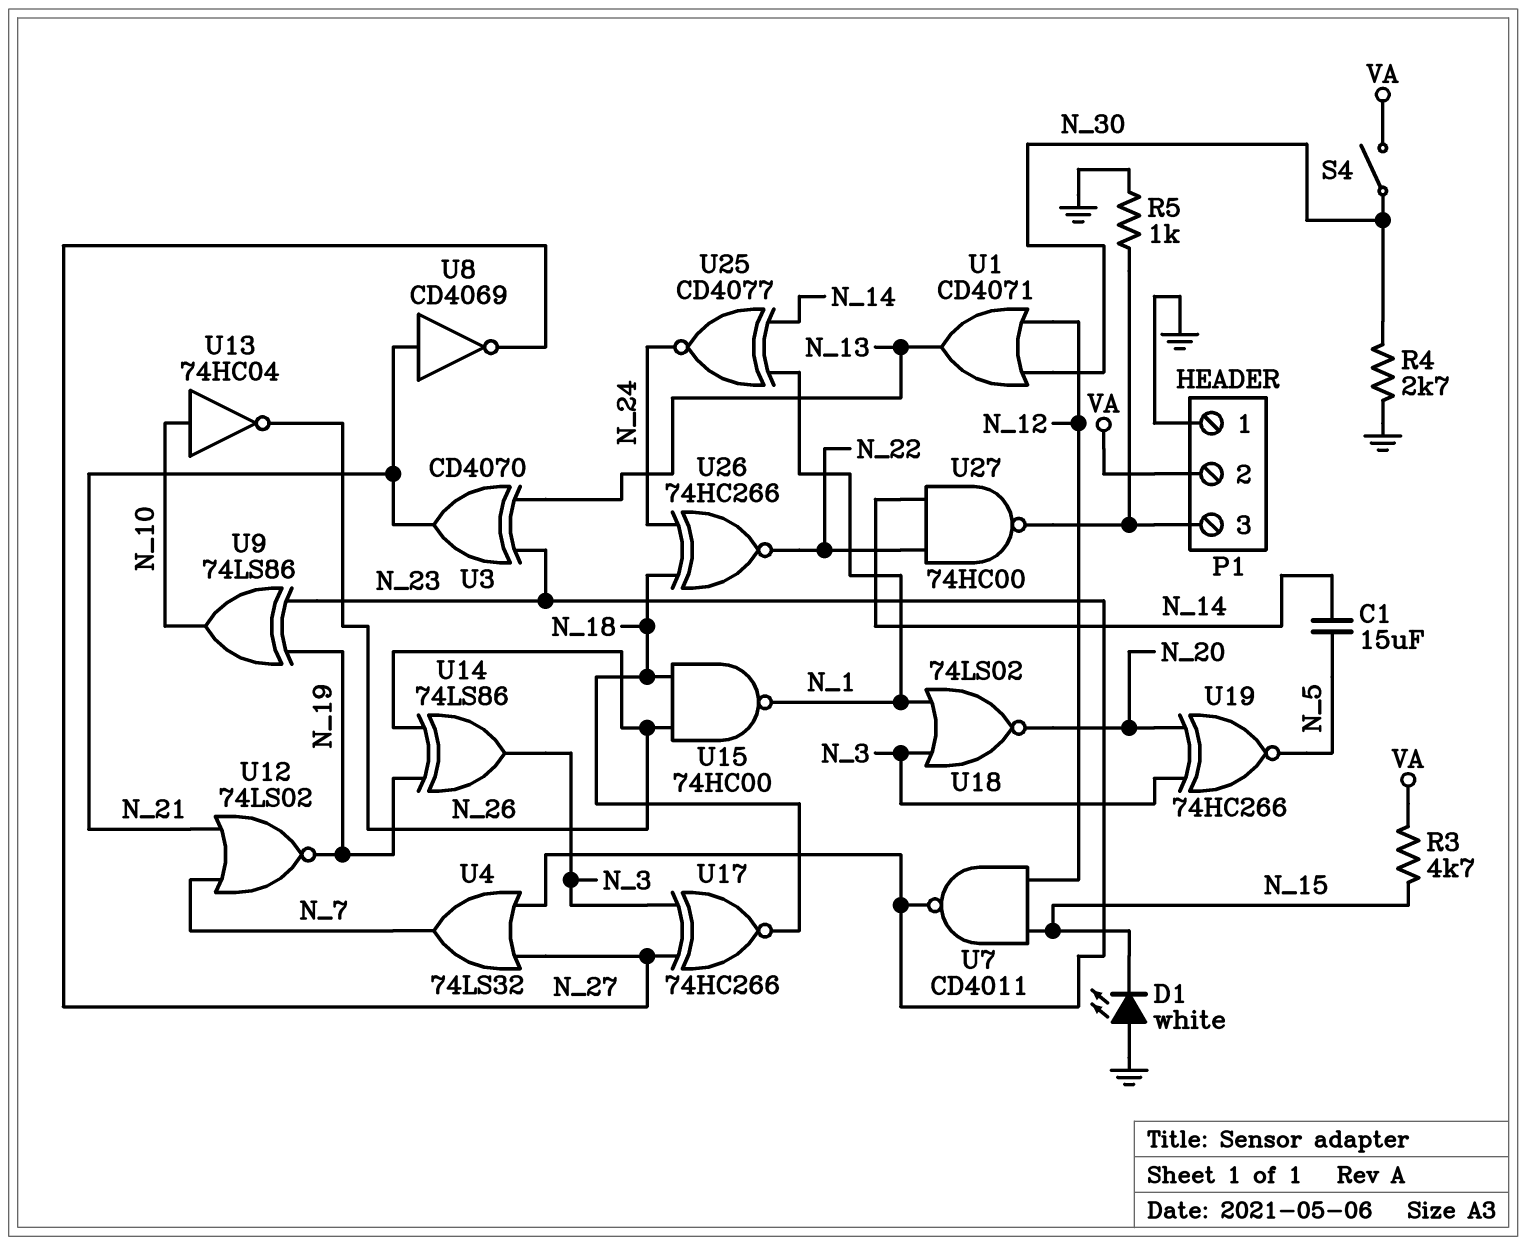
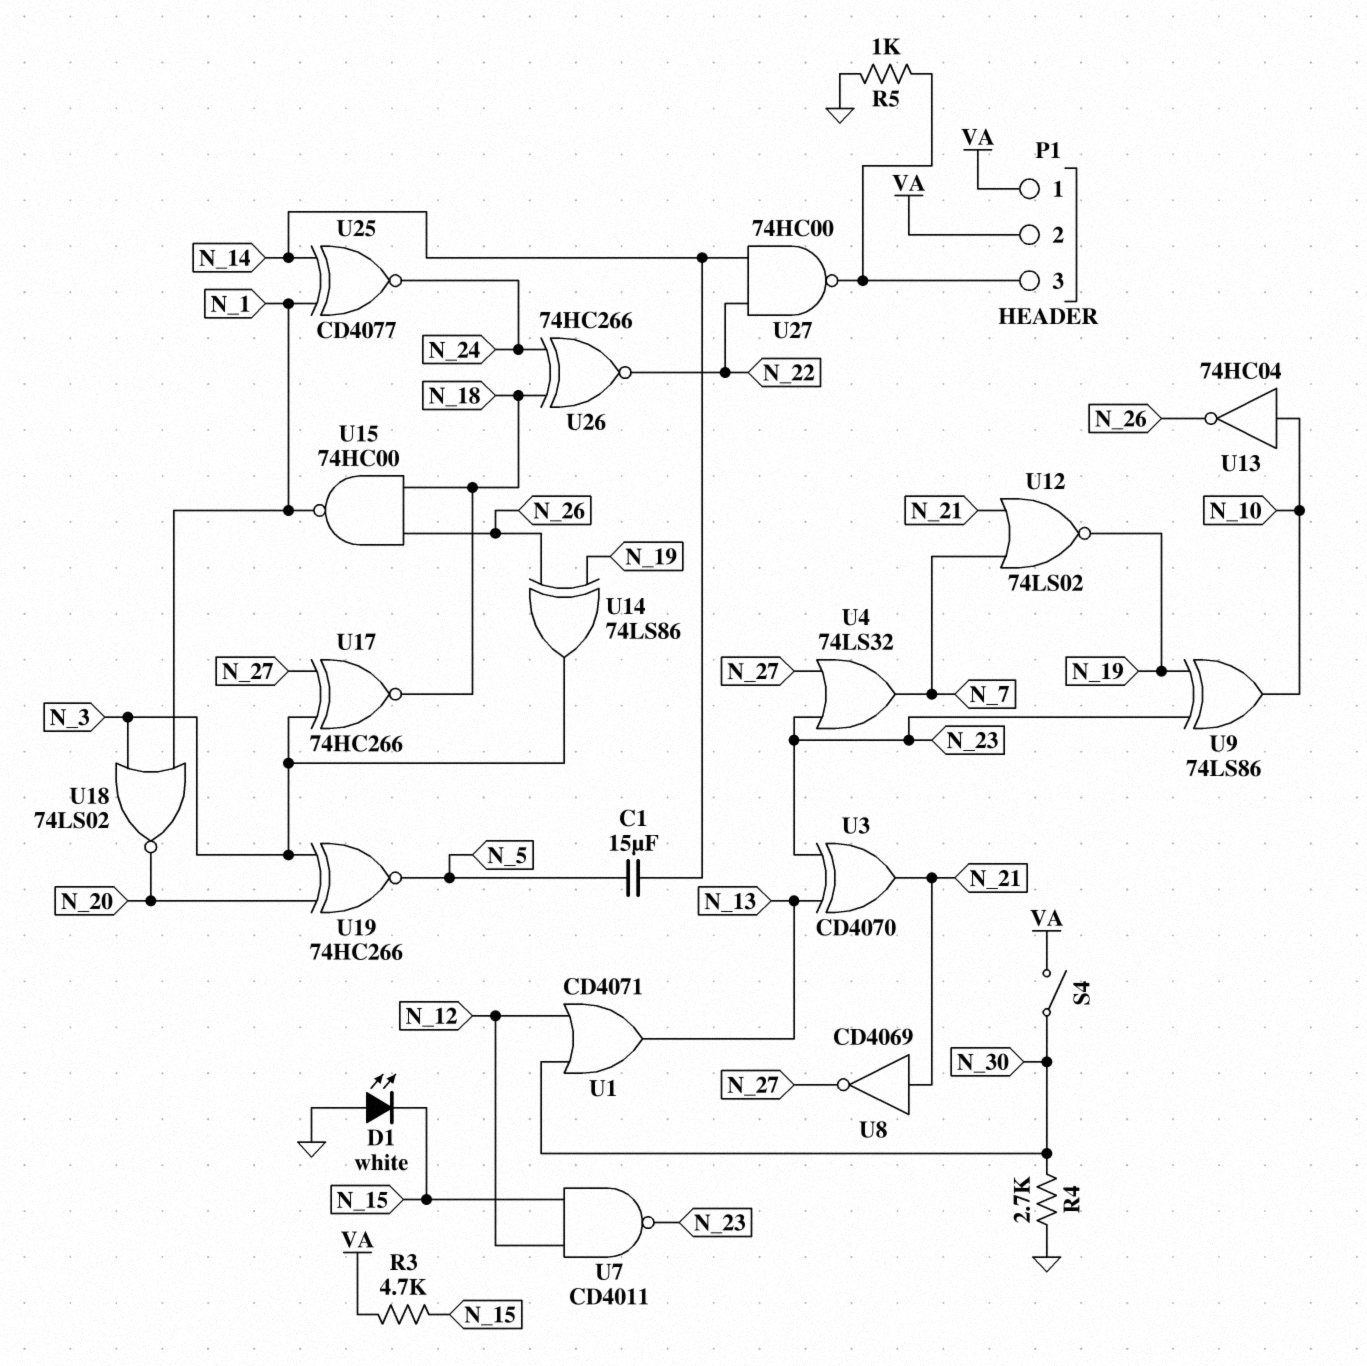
P1 pin 1: GND -> VA

